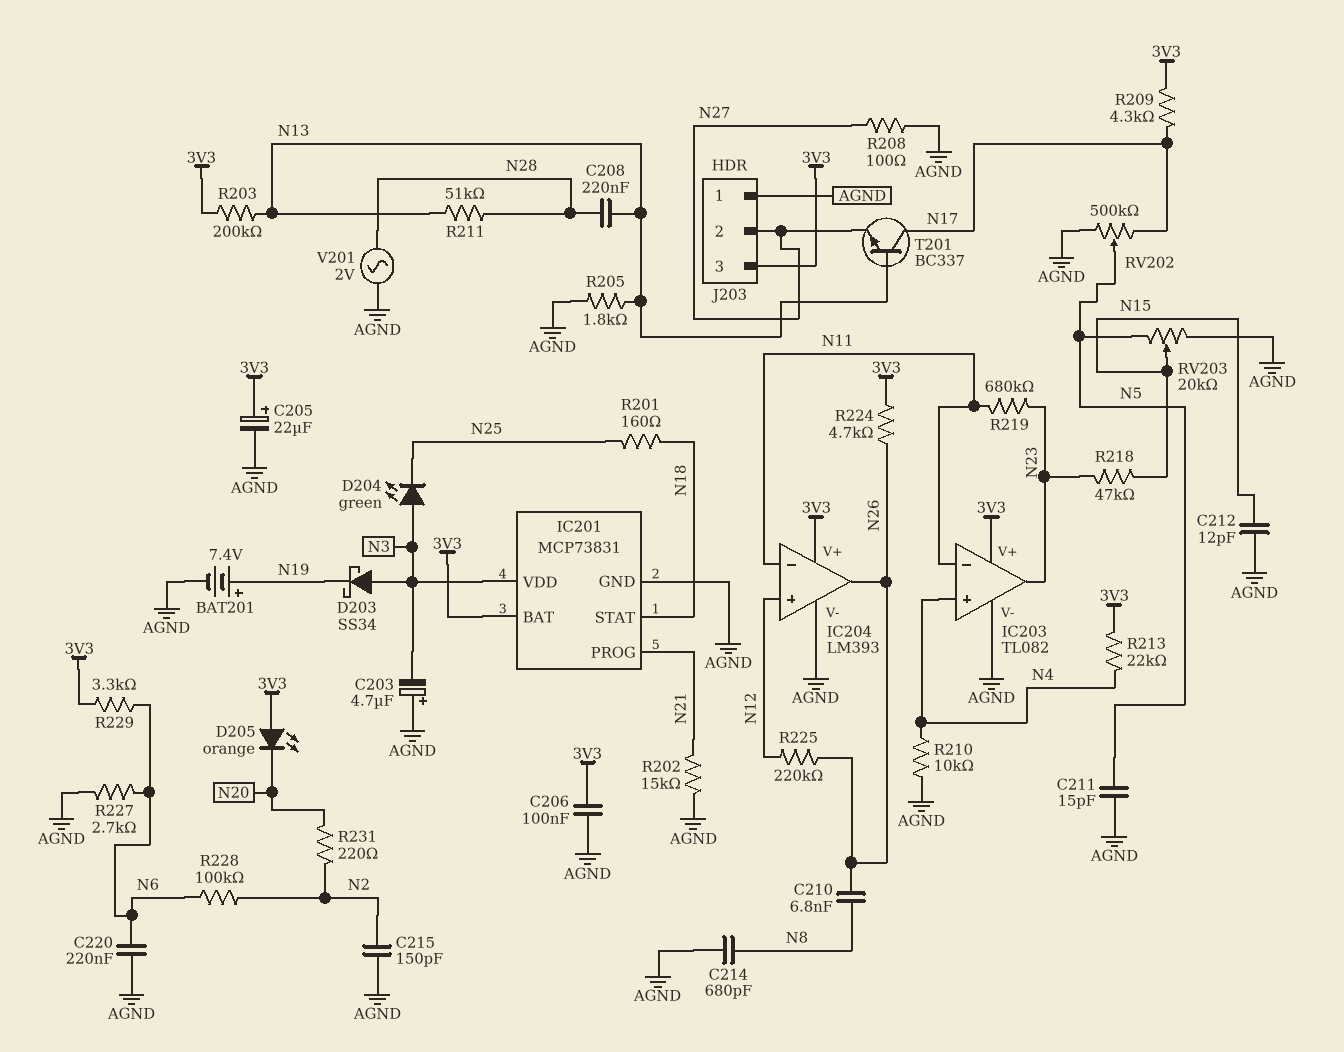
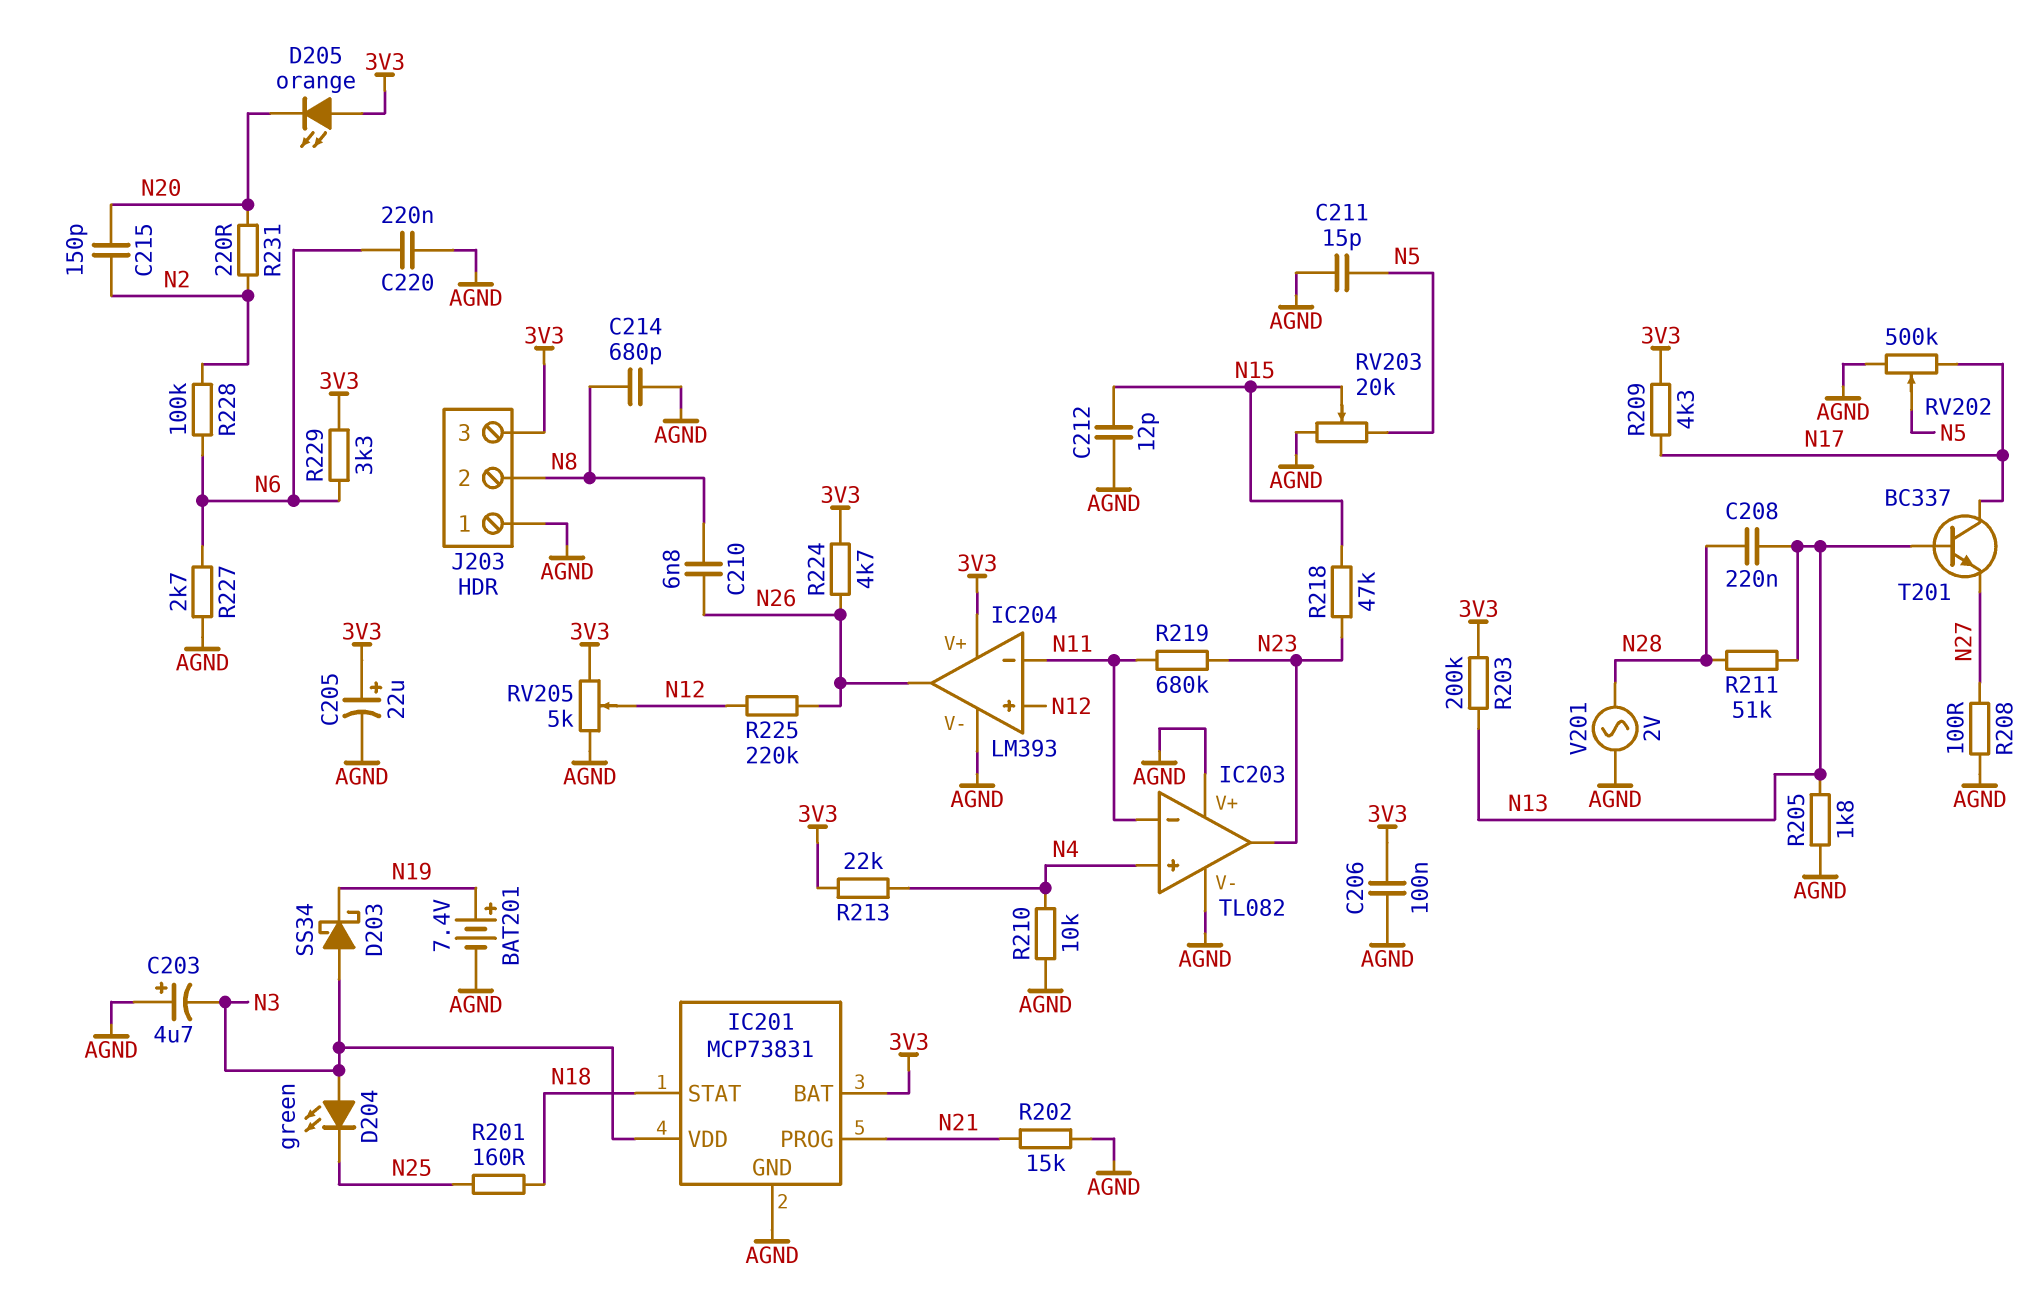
C215: 150pF (AGND, N2) -> 150pF (N2, N20)
IC203 pin V+: 3V3 -> AGND
J203 pin 2: N27 -> N8
RV205: none -> 5k (3V3, AGND, wiper N12)

